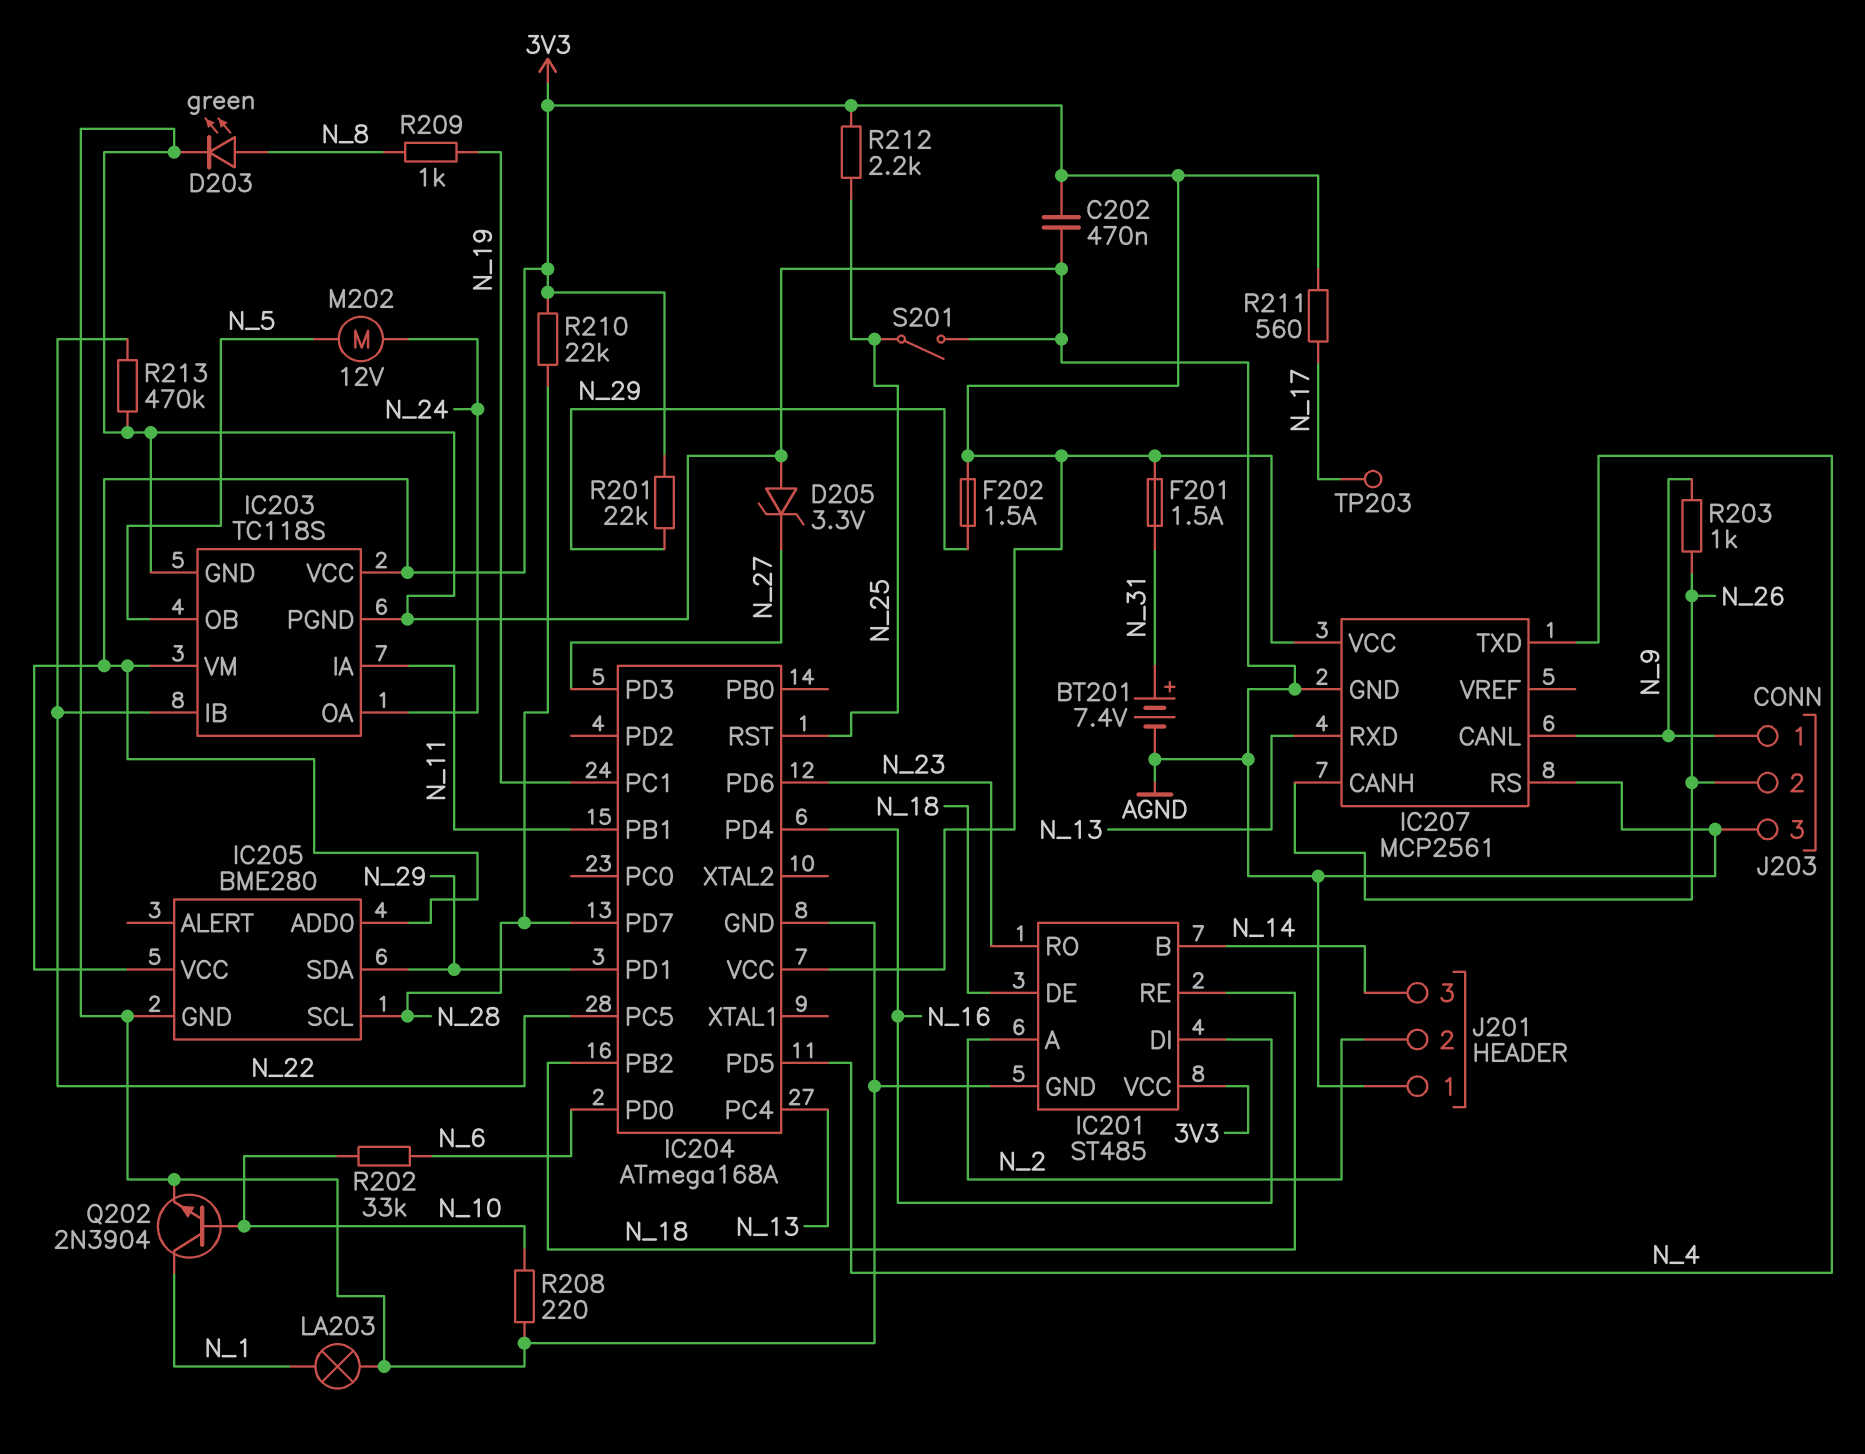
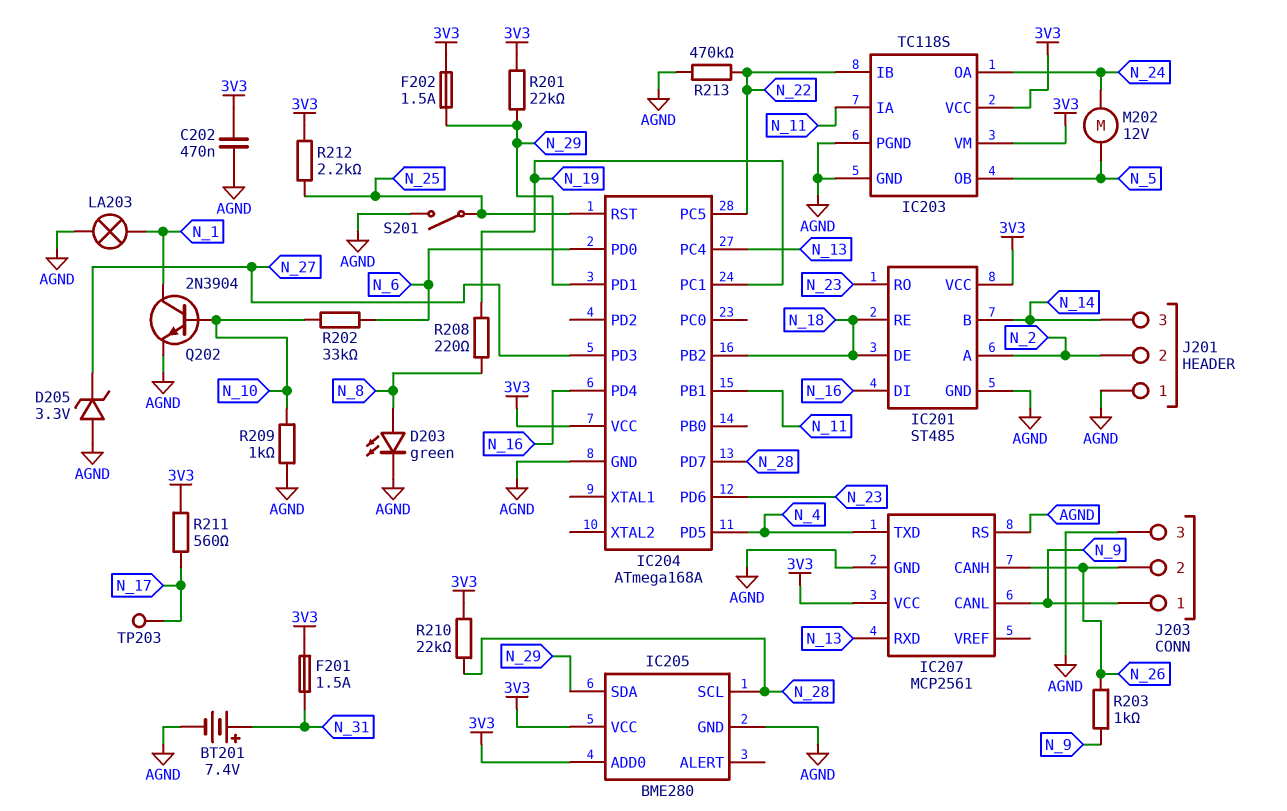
R208: 220 (AGND, N_10) -> 220 (N_8, N_19)
R209: 1k (N_8, N_19) -> 1k (AGND, N_10)

